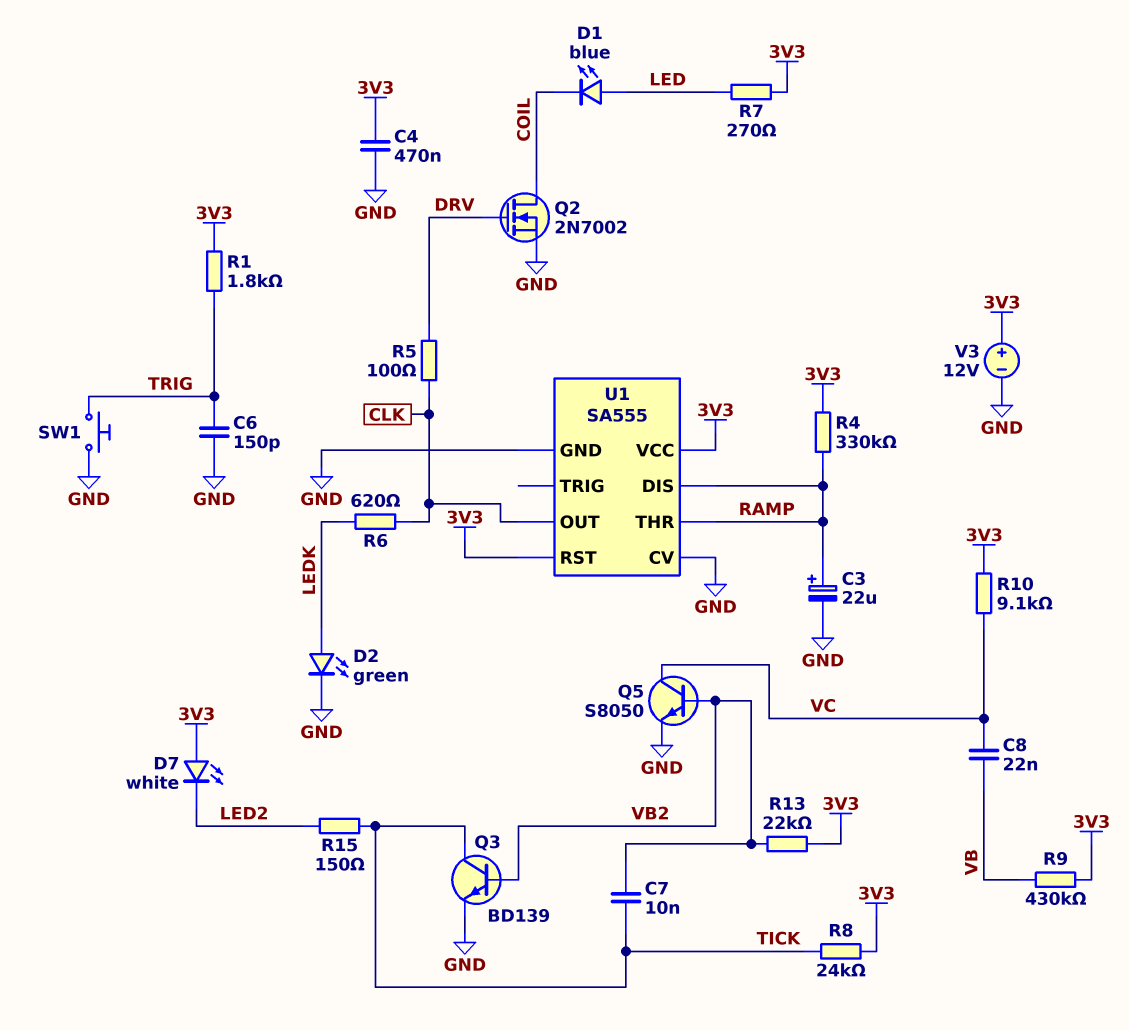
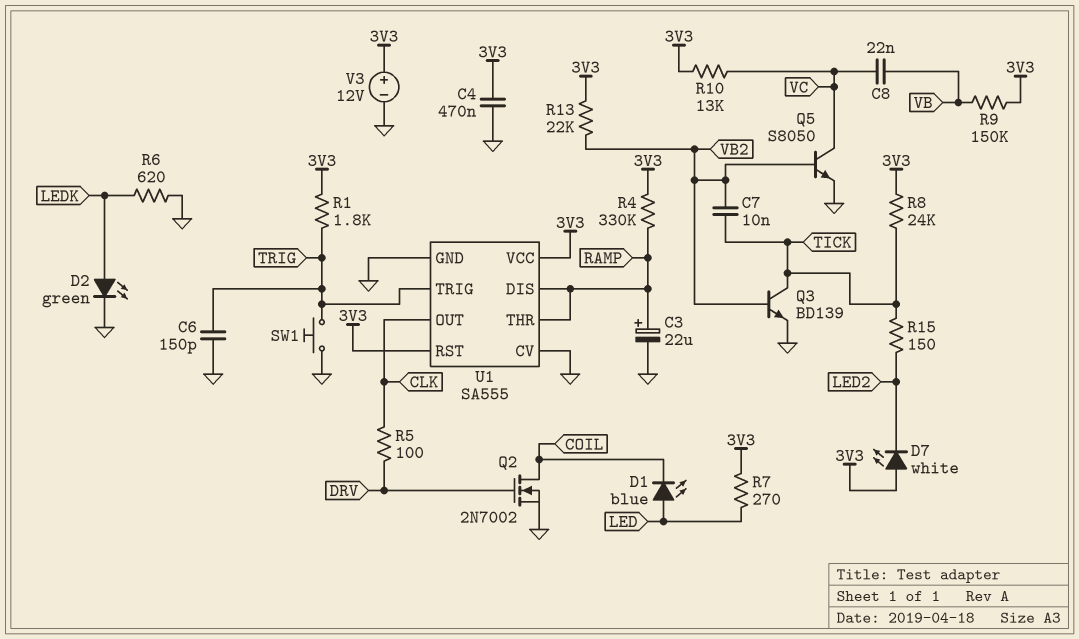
R6: 620 (CLK, LEDK) -> 620 (GND, LEDK)
R9: 430k (3V3, VB) -> 150k (3V3, VB)
R10: 9.1k (3V3, VC) -> 13k (3V3, VC)
U1 pin TRIG: none -> TRIG

